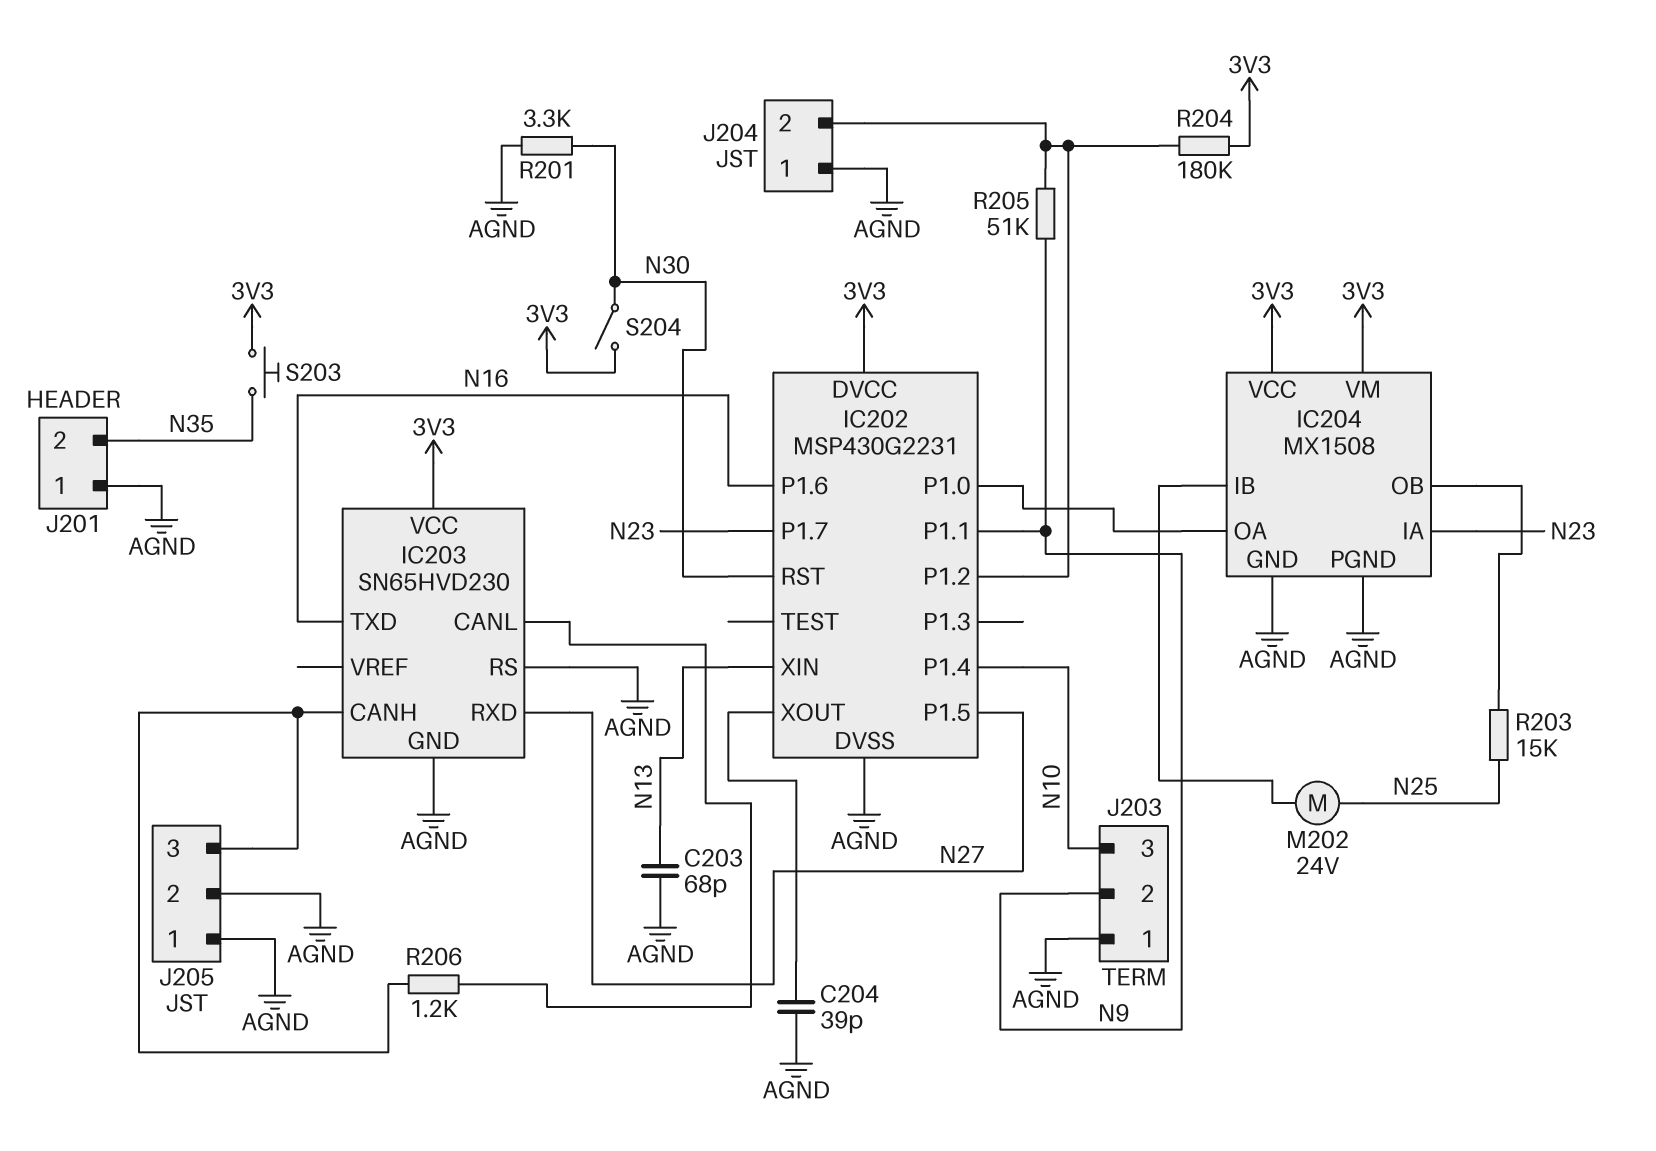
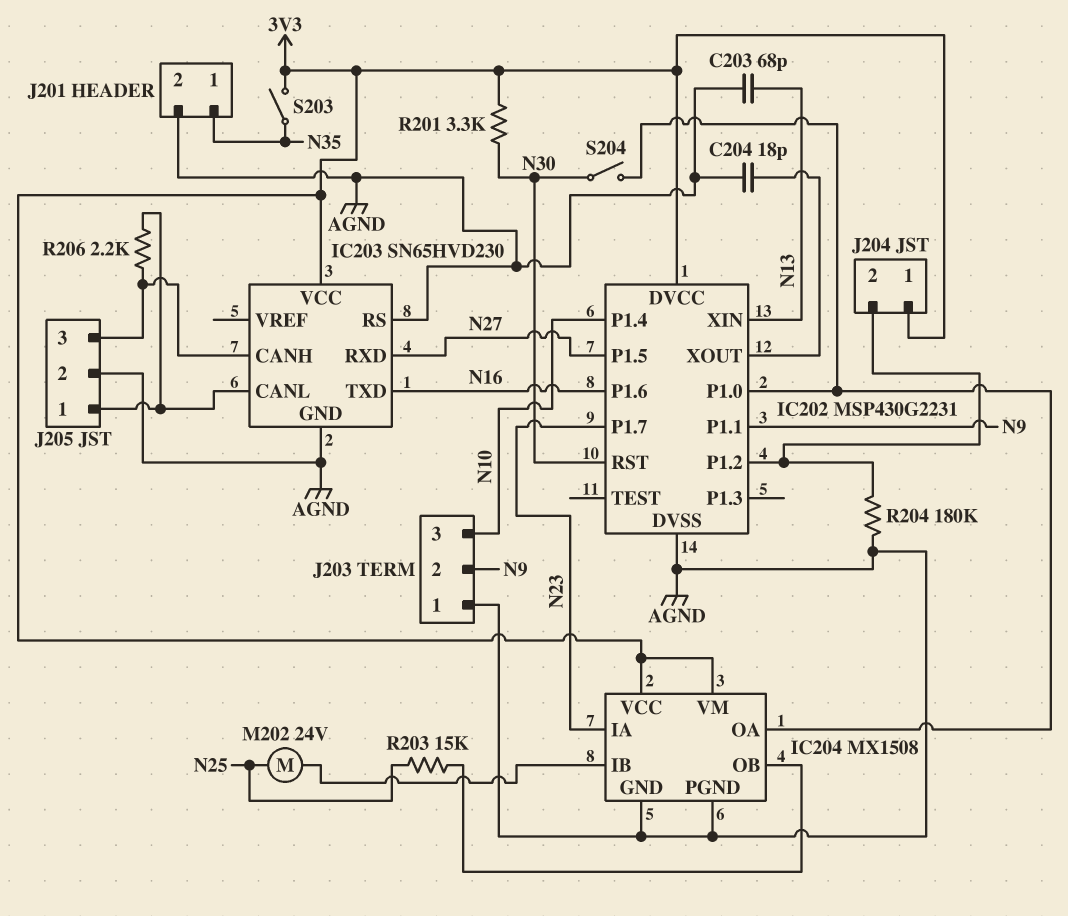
C204: 39pF (AGND, IC202/XOUT) -> 18pF (AGND, IC202/XOUT)
J201 pin 1: AGND -> N35
J201 pin 2: N35 -> AGND
J204 pin 1: AGND -> 3V3
J205 pin 1: AGND -> IC203/CANL
R201: 3.3k (AGND, N30) -> 3.3k (3V3, N30)
R204: 180k (3V3, IC202/P1.2) -> 180k (AGND, IC202/P1.2)
R205: 51k (IC202/P1.2, N9) -> none
R206: 1.2k (IC203/CANH, IC203/CANL) -> 2.2k (IC203/CANH, IC203/CANL)
S203: button (3V3, N35) -> switch (3V3, N35)
S204: switch (3V3, N30) -> switch (IC202/P1.0, N30)

